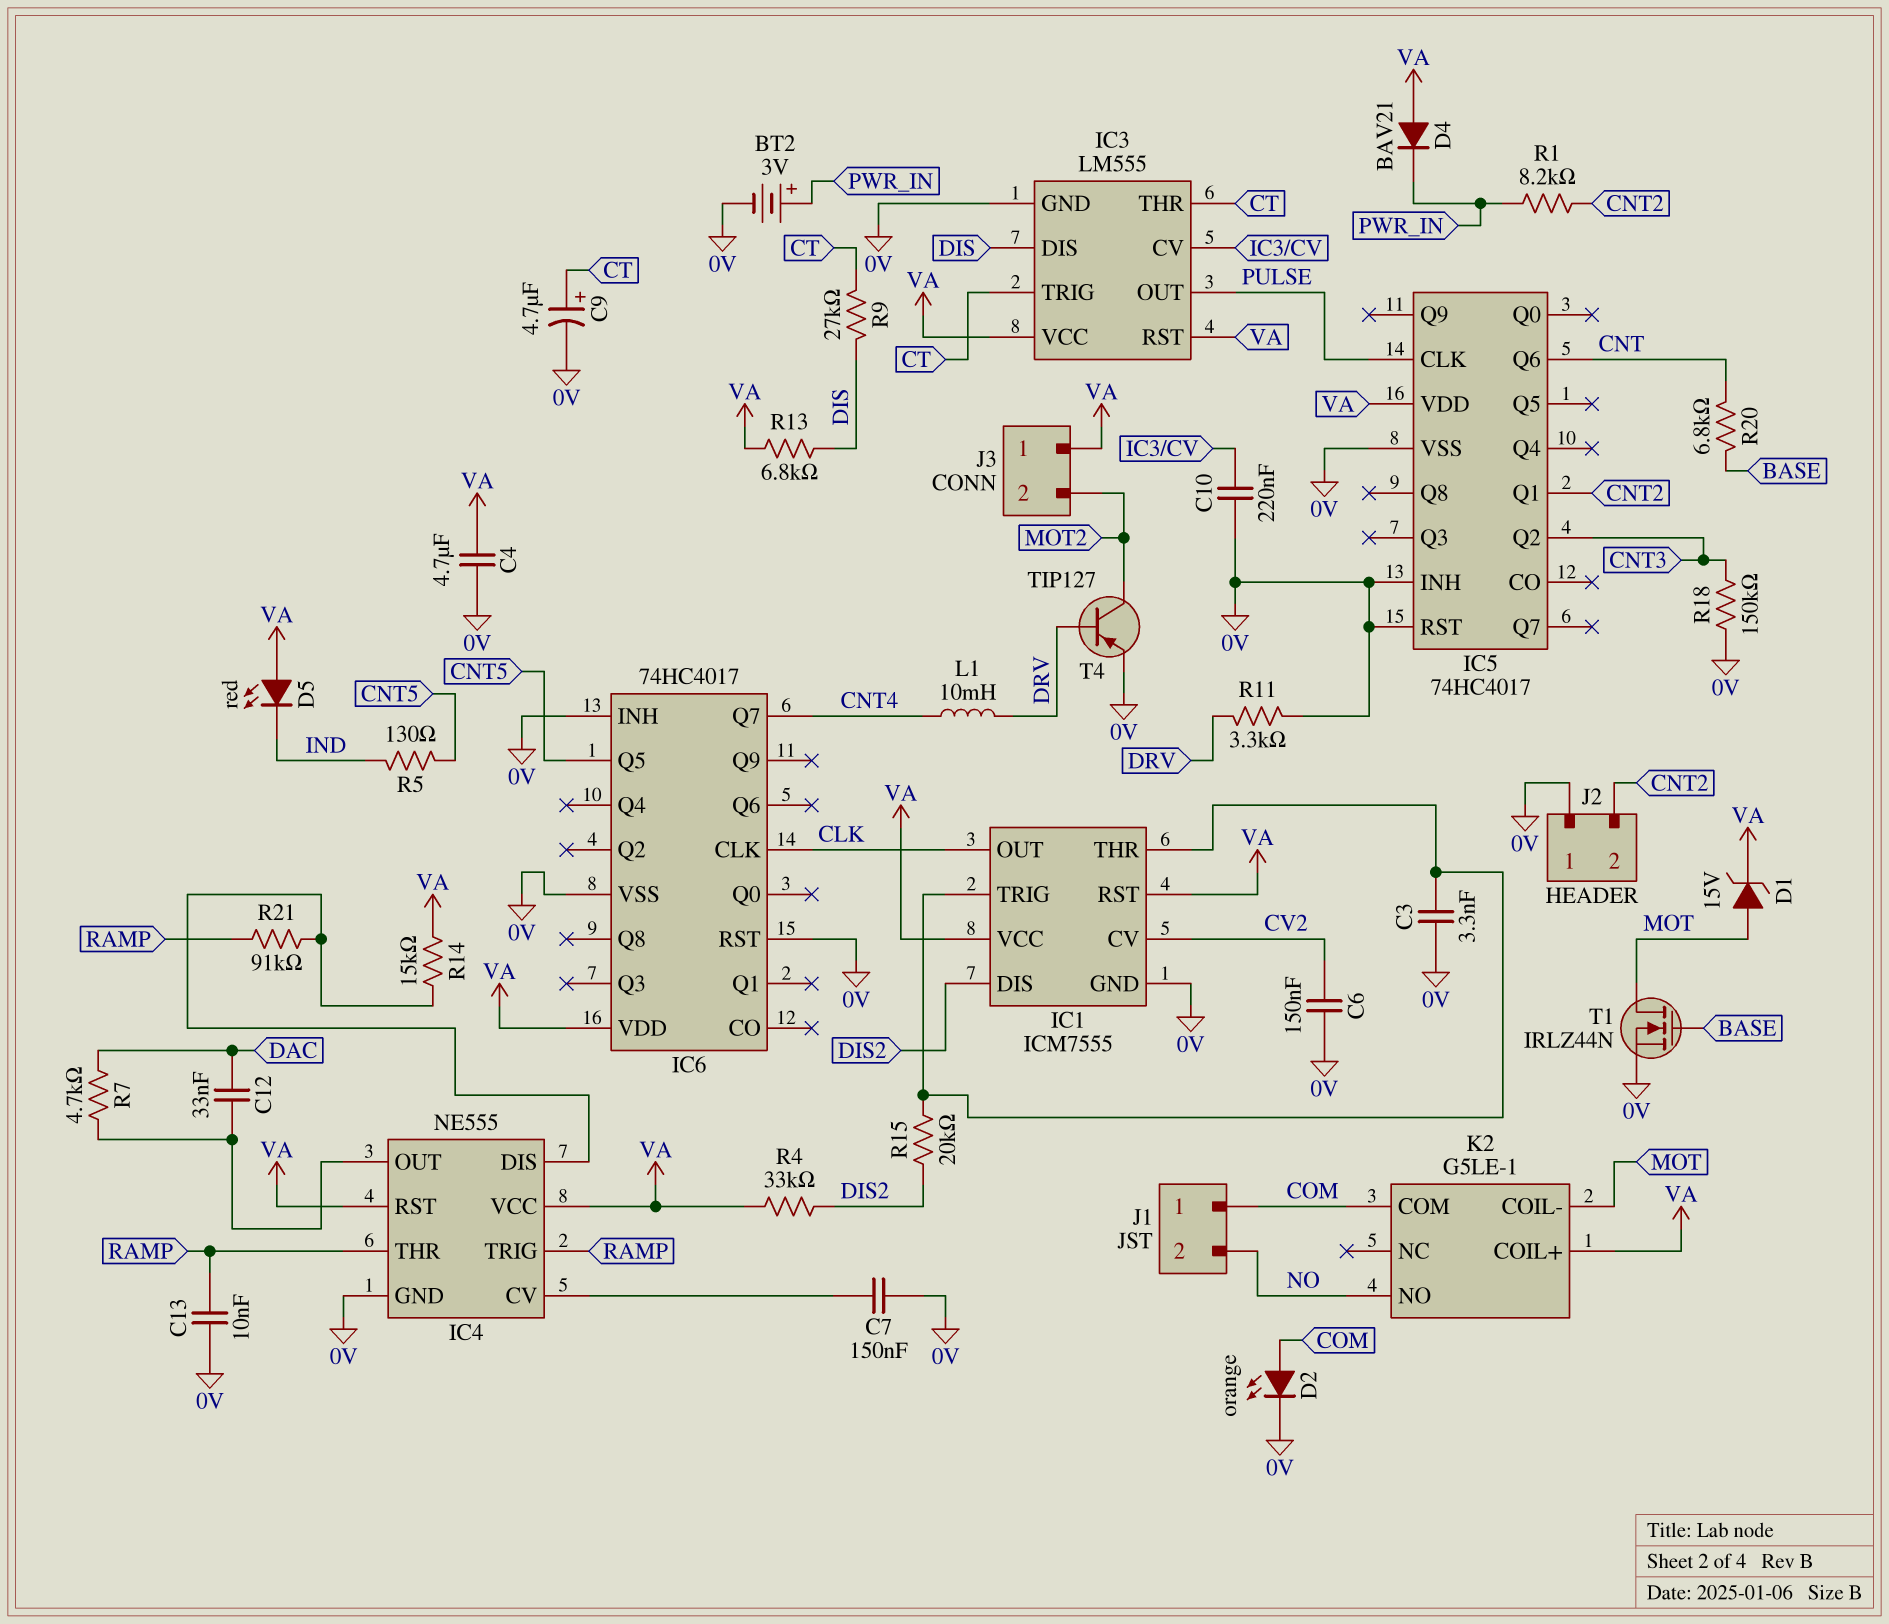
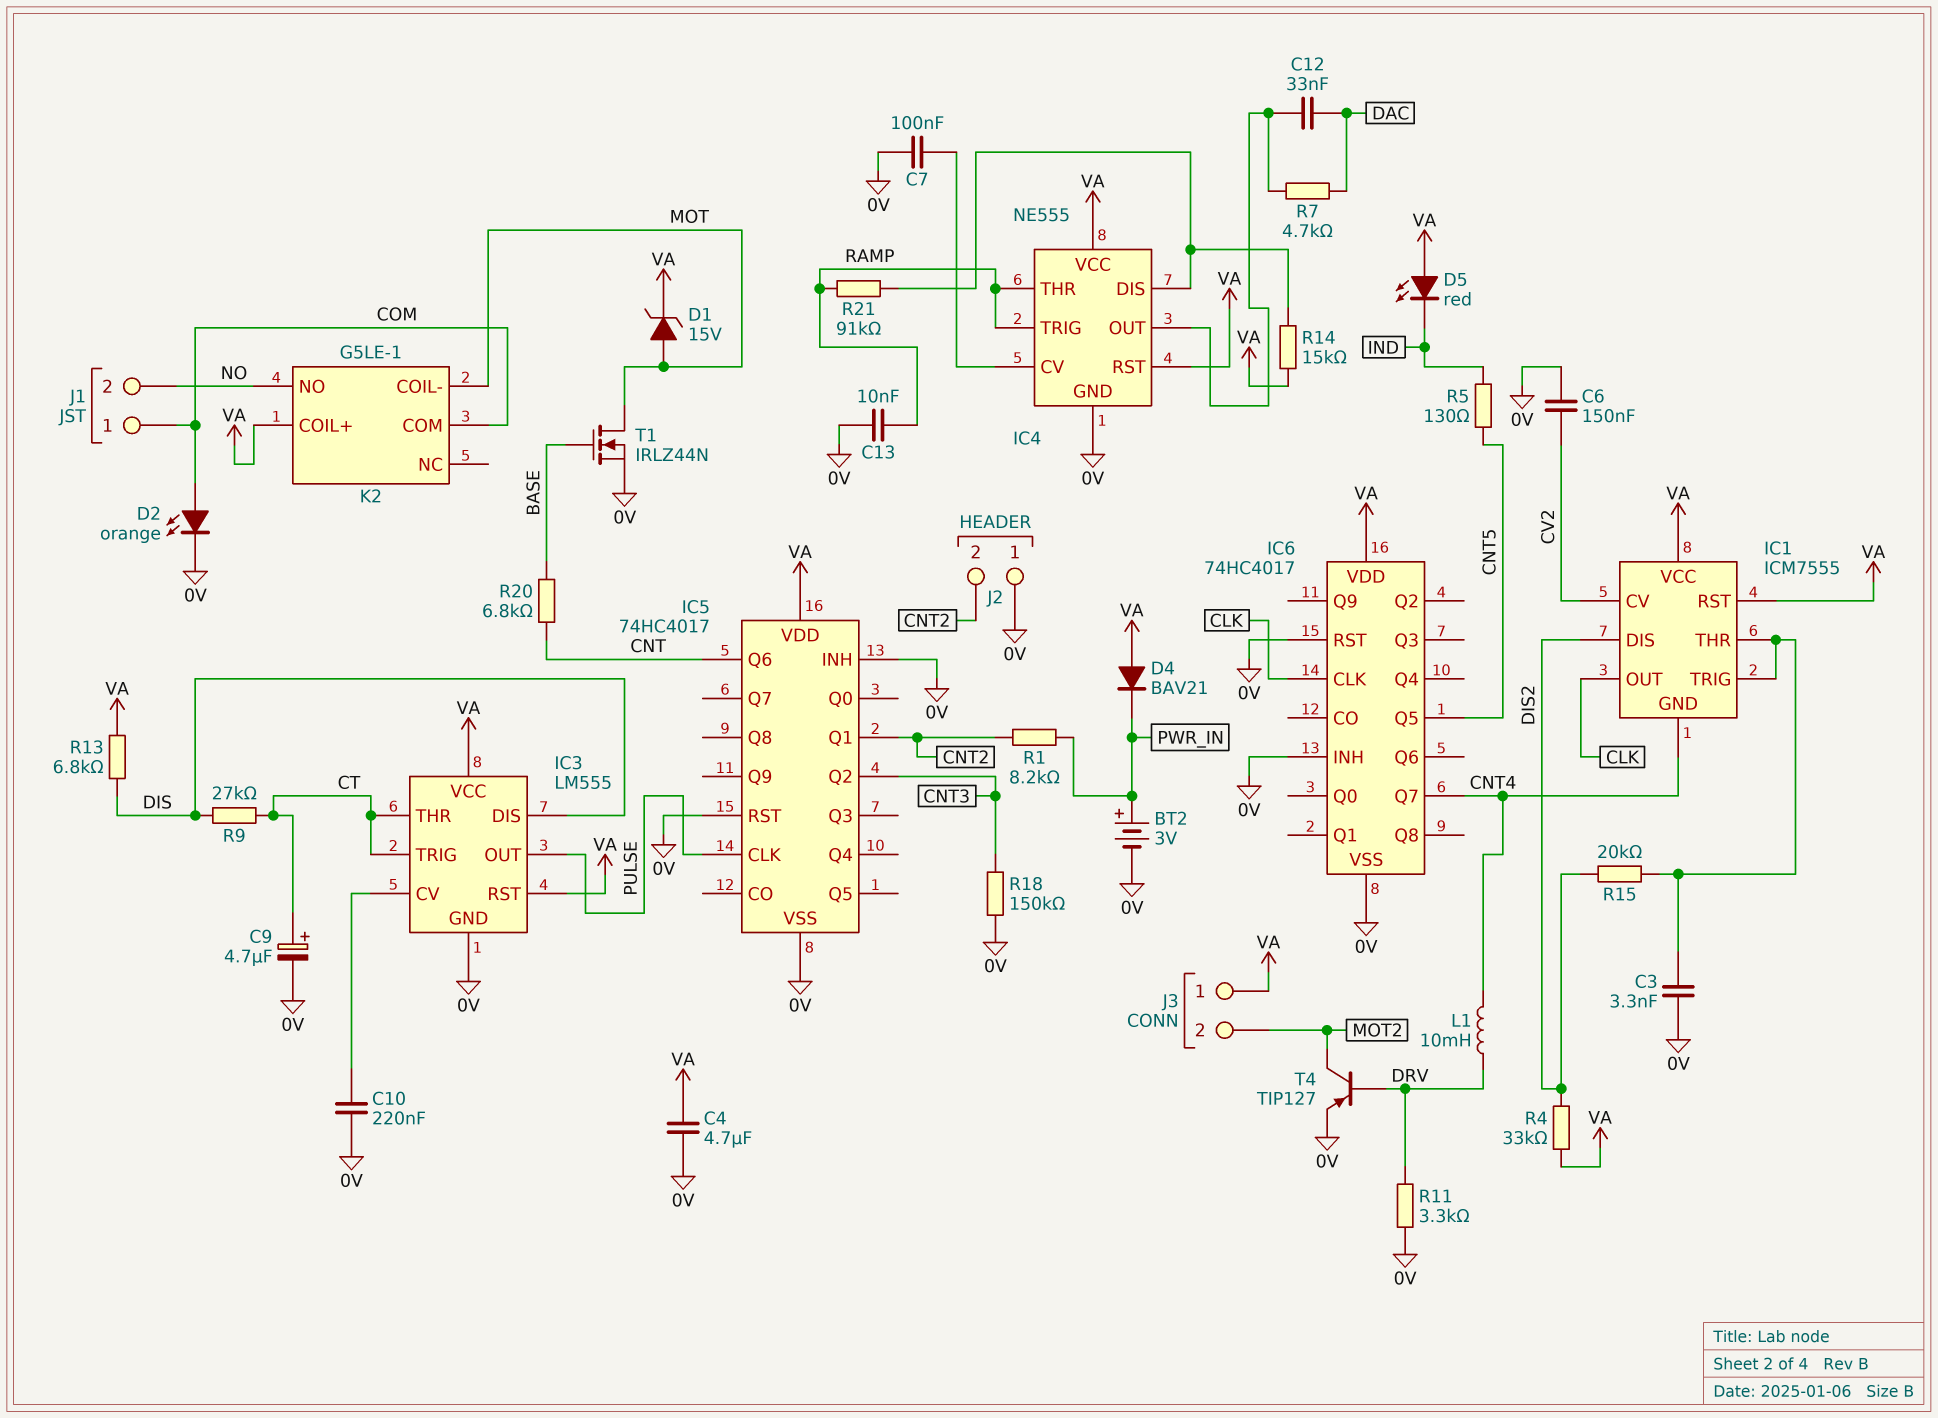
C7: 150nF (0V, IC4/CV) -> 100nF (0V, IC4/CV)
IC1 pin GND: 0V -> CNT4

